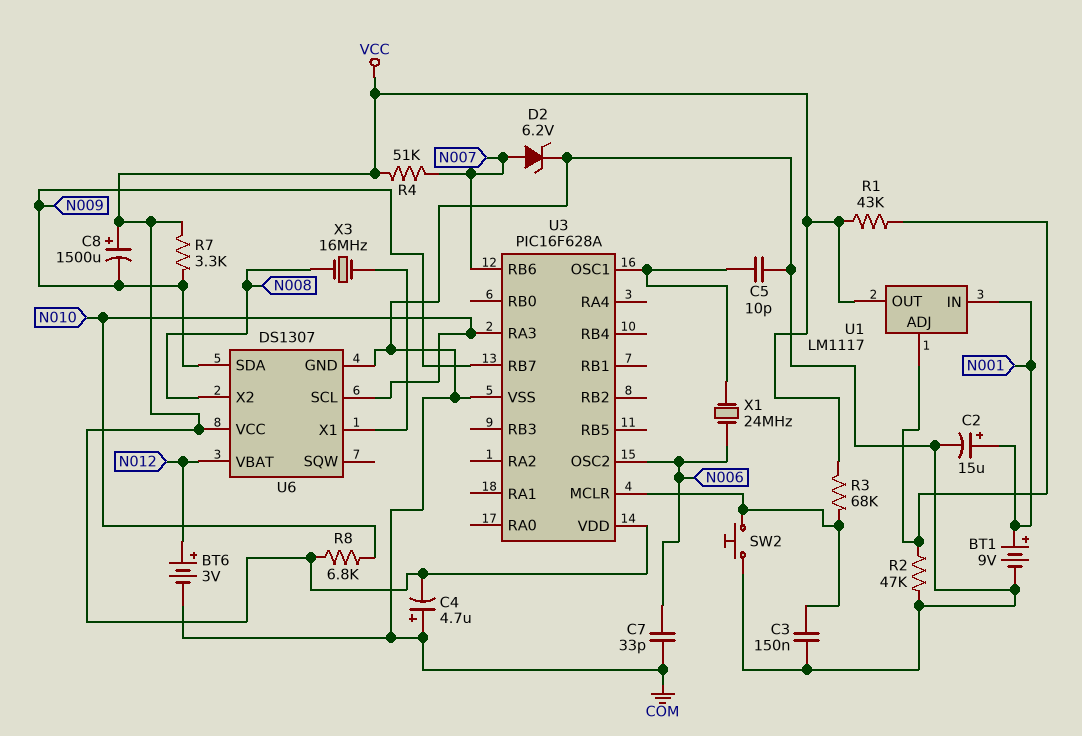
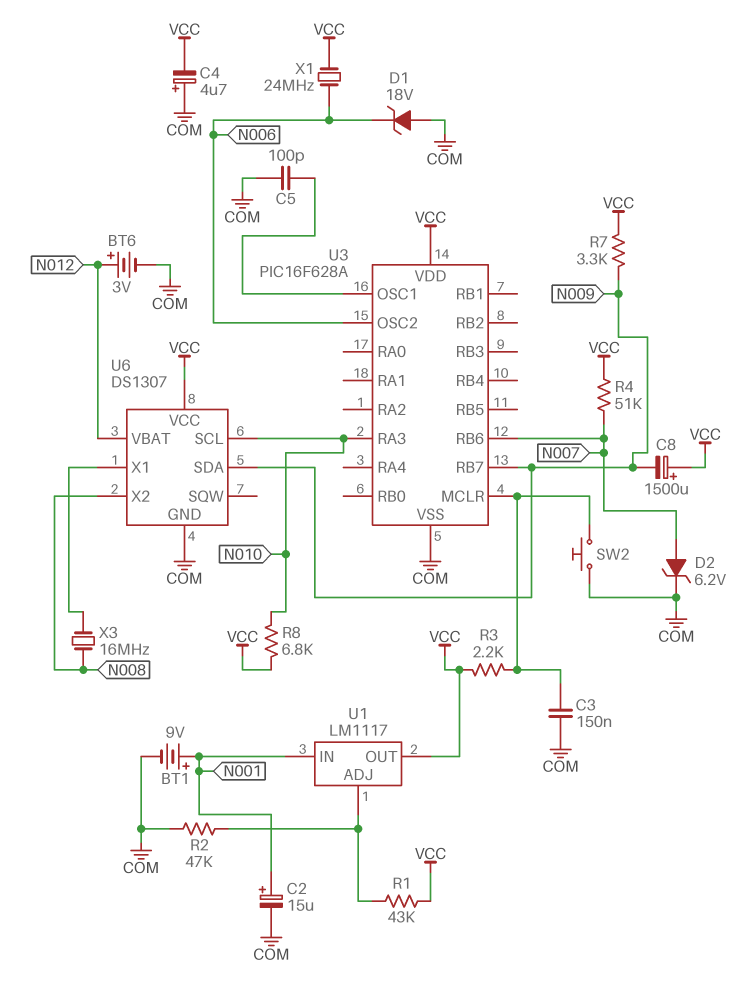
C5: 10pF (COM, U3/OSC1) -> 100pF (COM, U3/OSC1)
C7: 33pF (COM, N006) -> none
D1: none -> zener 18V (A COM, K N006)
R3: 68k (U3/MCLR, VCC) -> 2.2k (U3/MCLR, VCC)
X1: 24MHz (N006, U3/OSC1) -> 24MHz (N006, VCC)

